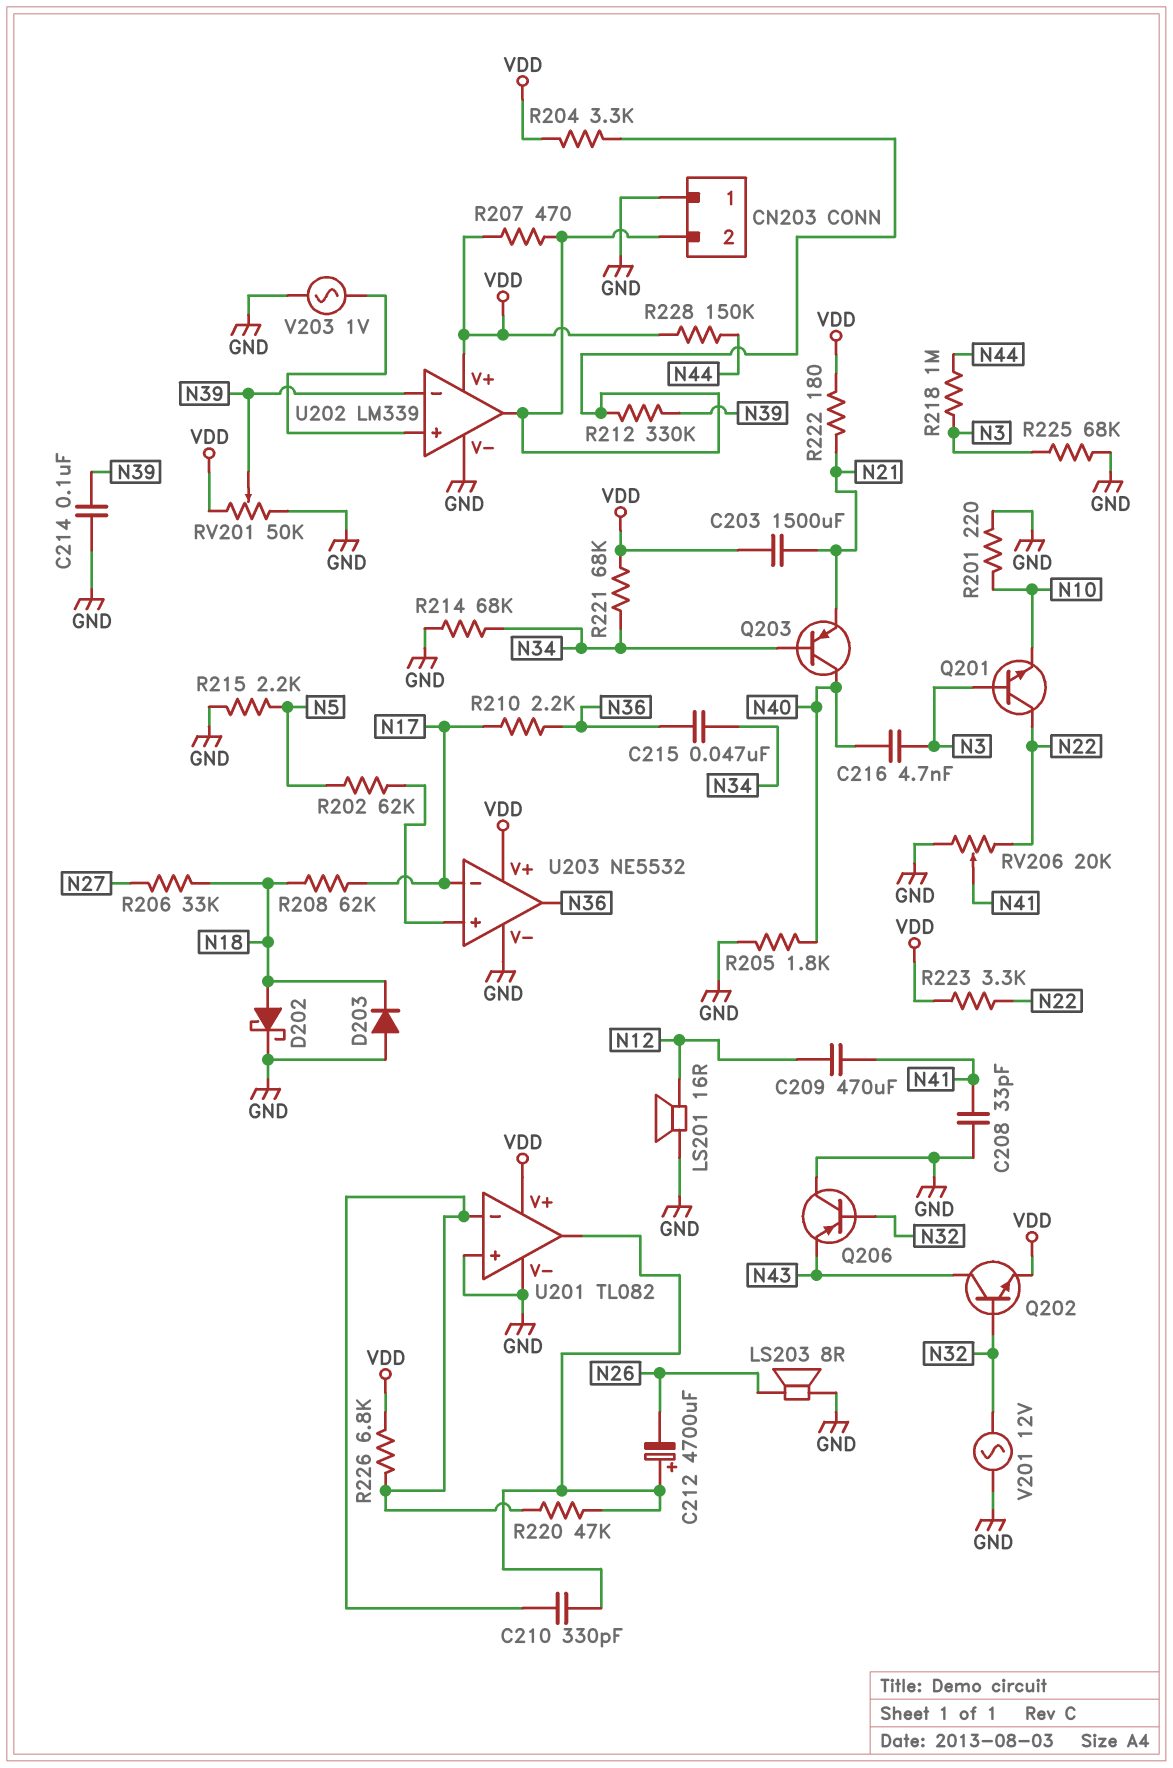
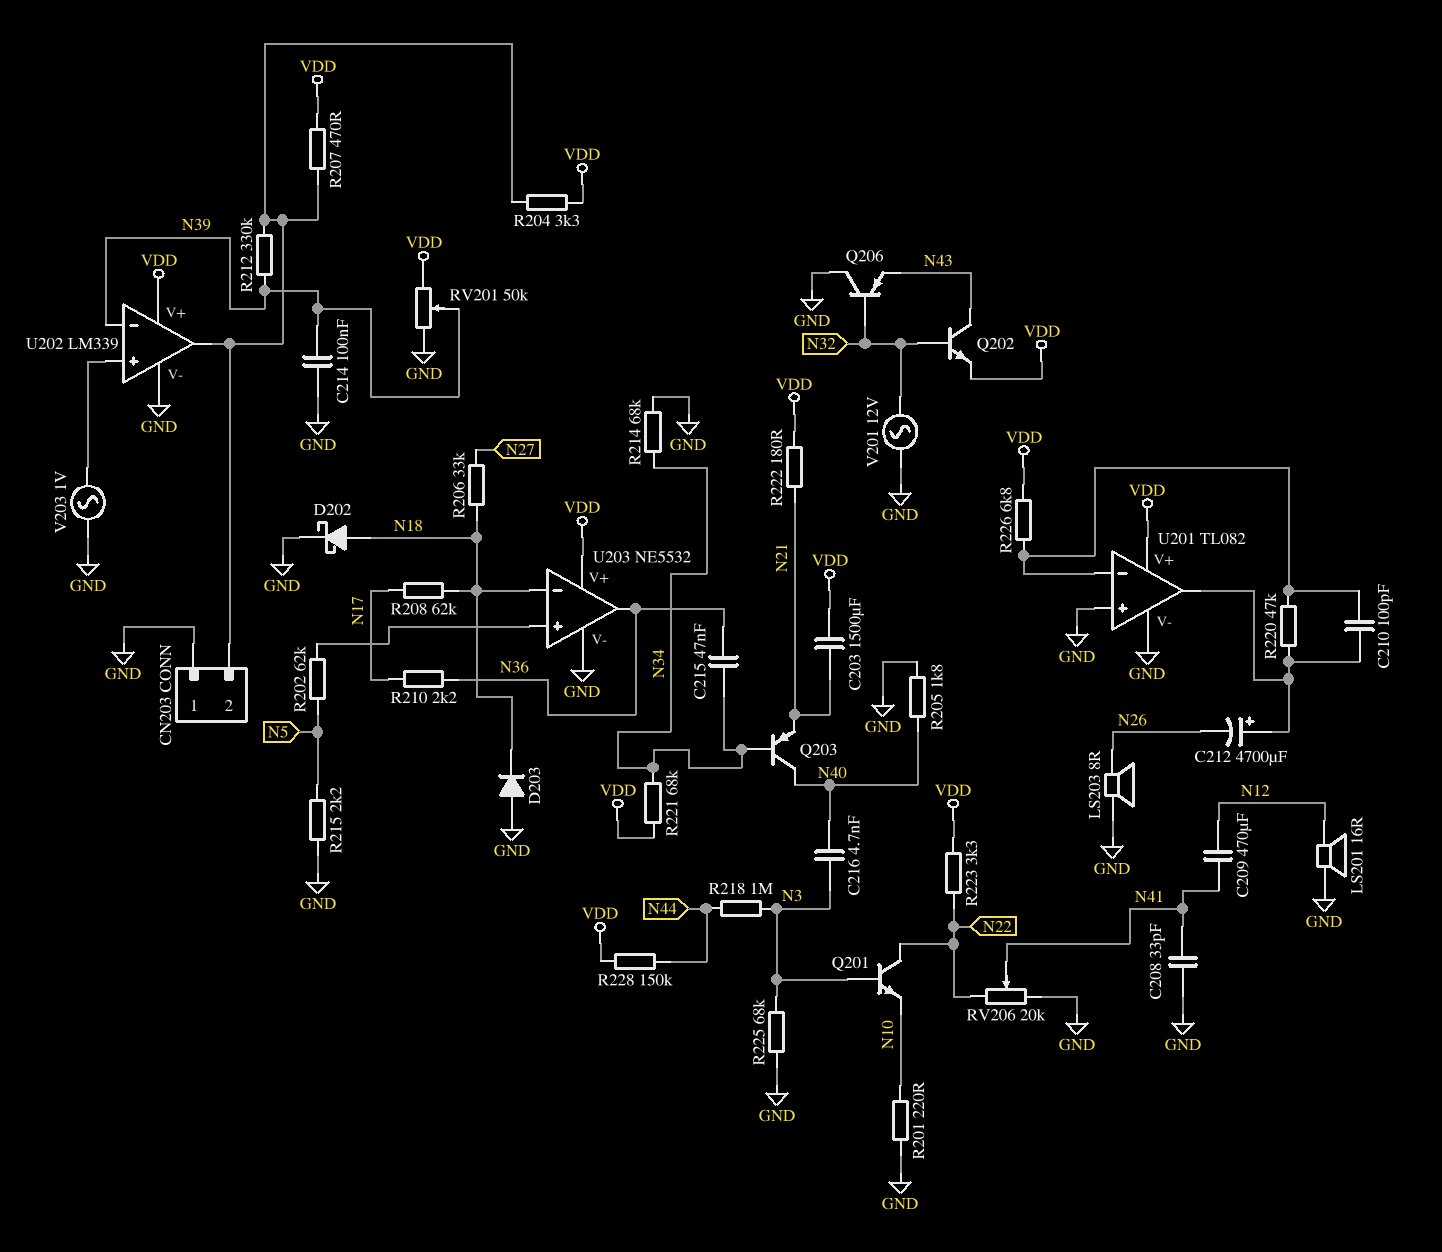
C210: 330pF (U201/in-, U201/out) -> 100pF (U201/in-, U201/out)
U203 pin in-: N17 -> N18

